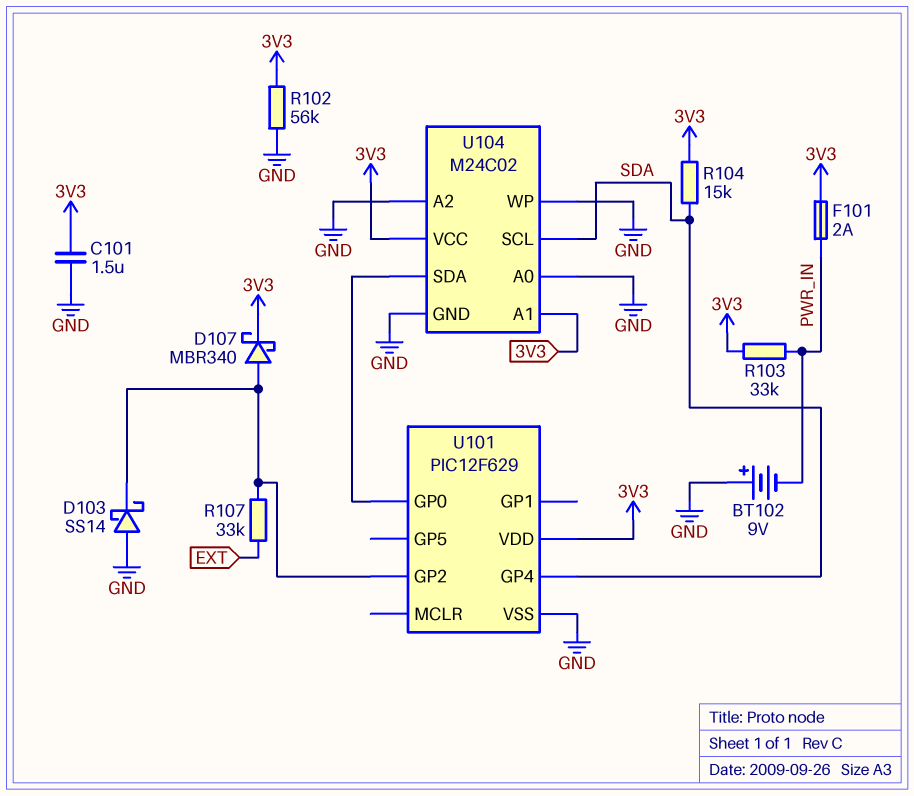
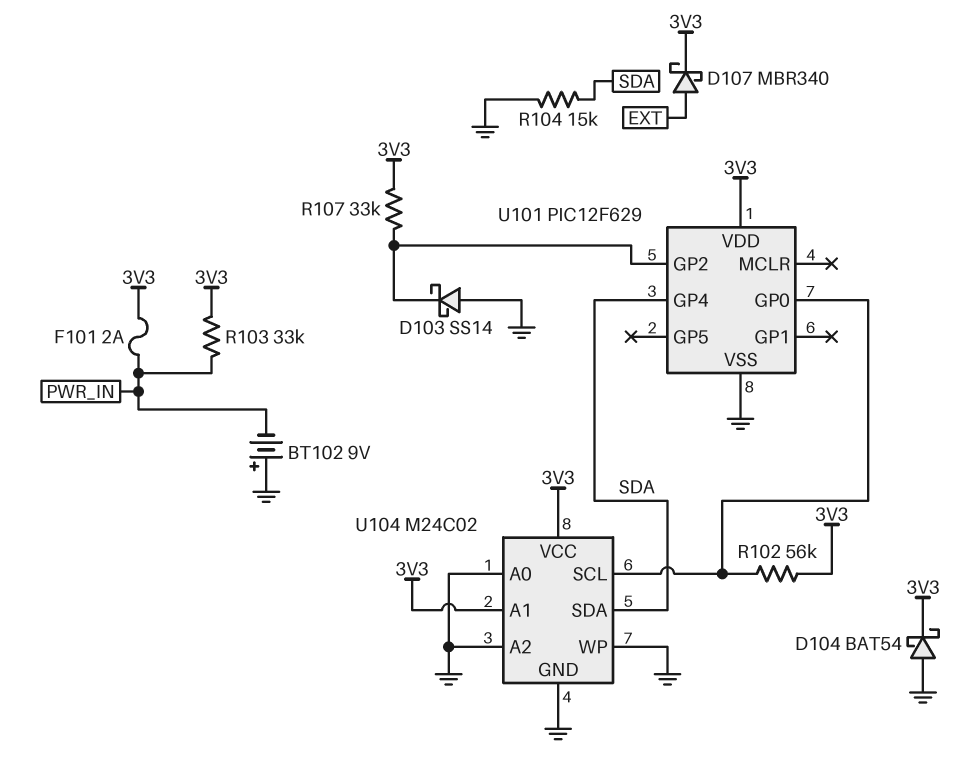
C101: 1.5uF (3V3, GND) -> none
D104: none -> schottky BAT54 (A GND, K 3V3)
D107: schottky MBR340 (A U101/GP2, K 3V3) -> schottky MBR340 (A EXT, K 3V3)
R102: 56k (3V3, GND) -> 56k (3V3, U101/GP0)
R104: 15k (3V3, SDA) -> 15k (GND, SDA)
R107: 33k (EXT, U101/GP2) -> 33k (3V3, U101/GP2)
U104 pin SCL: SDA -> U101/GP0
U104 pin SDA: U101/GP0 -> SDA

